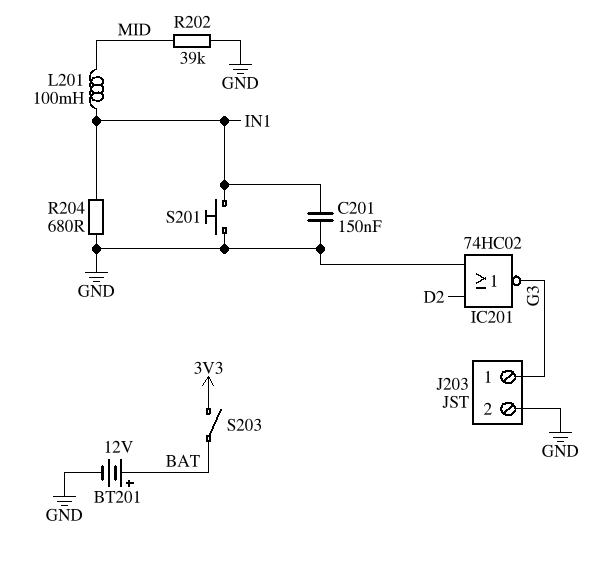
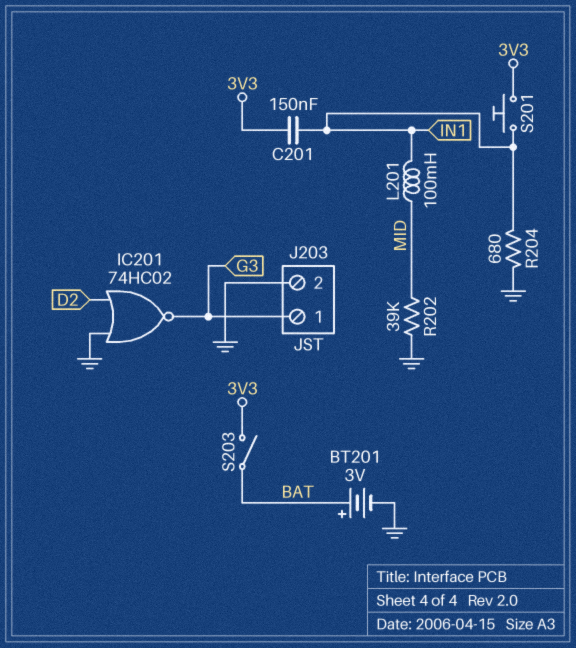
BT201: 12V (plus BAT, minus GND) -> 3V (plus BAT, minus GND)
C201: 150nF (GND, IN1) -> 150nF (3V3, IN1)
S201: button (GND, IN1) -> button (3V3, IN1)

